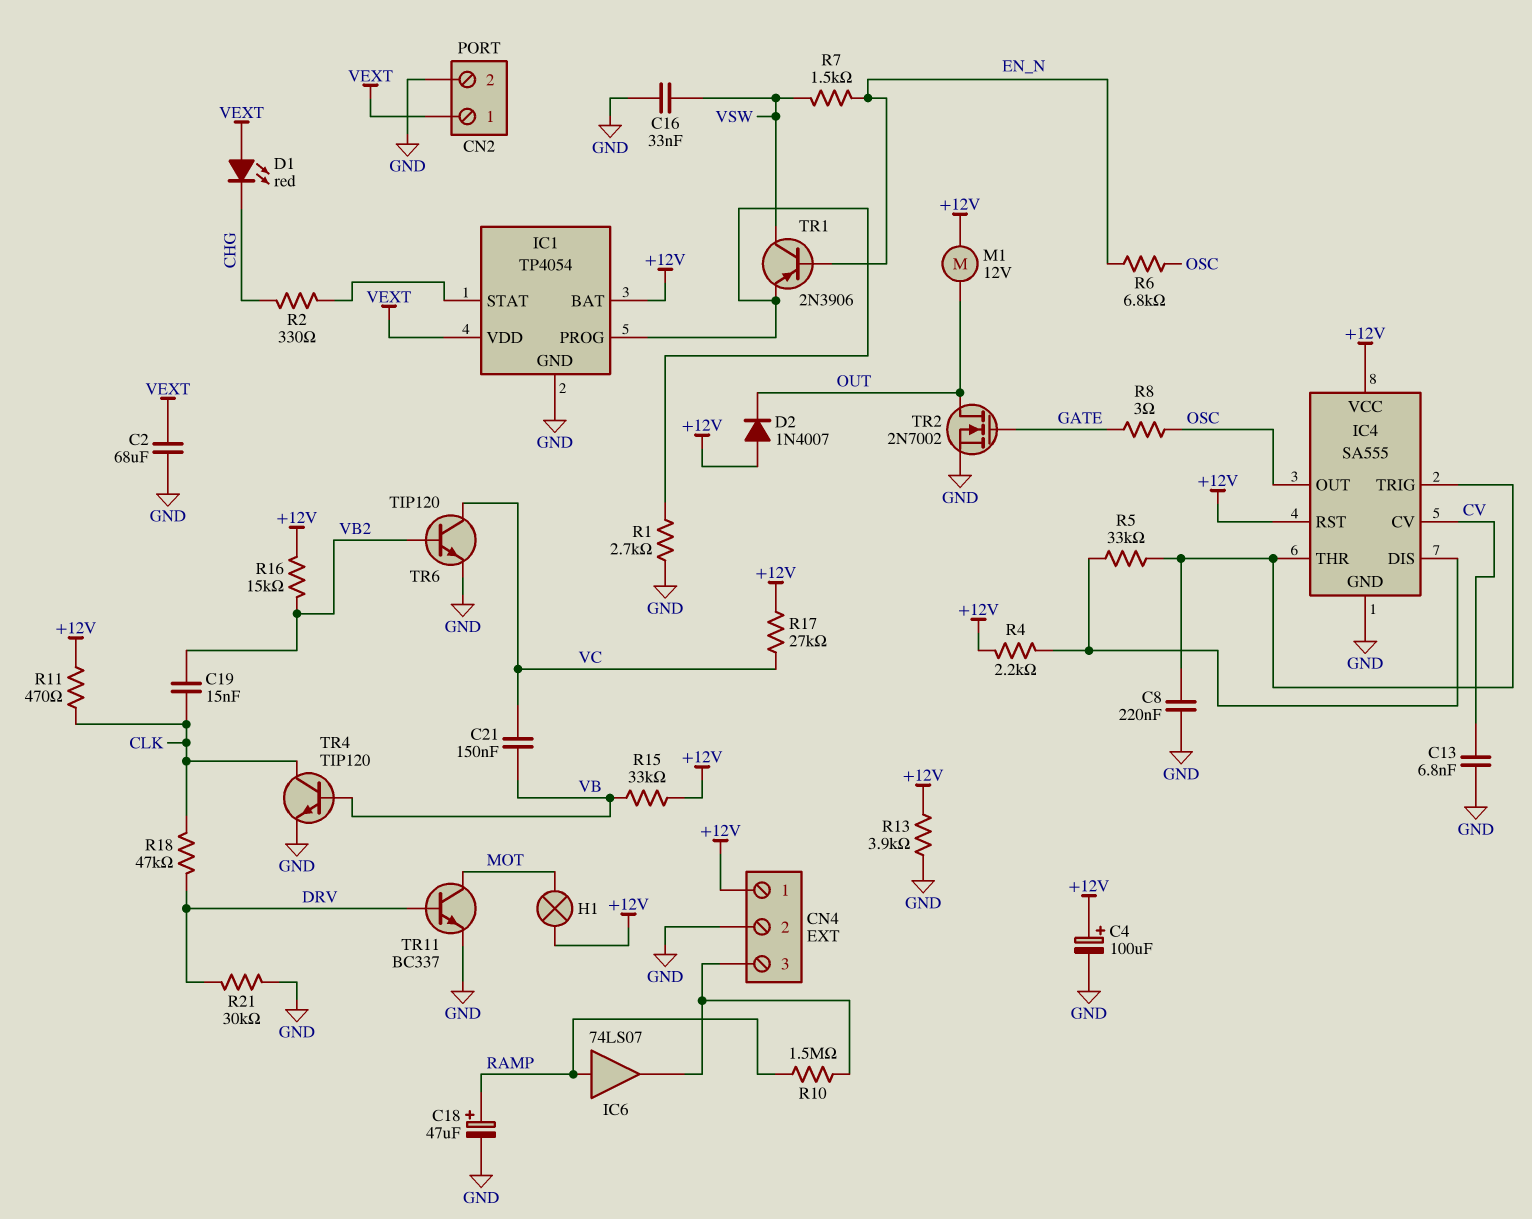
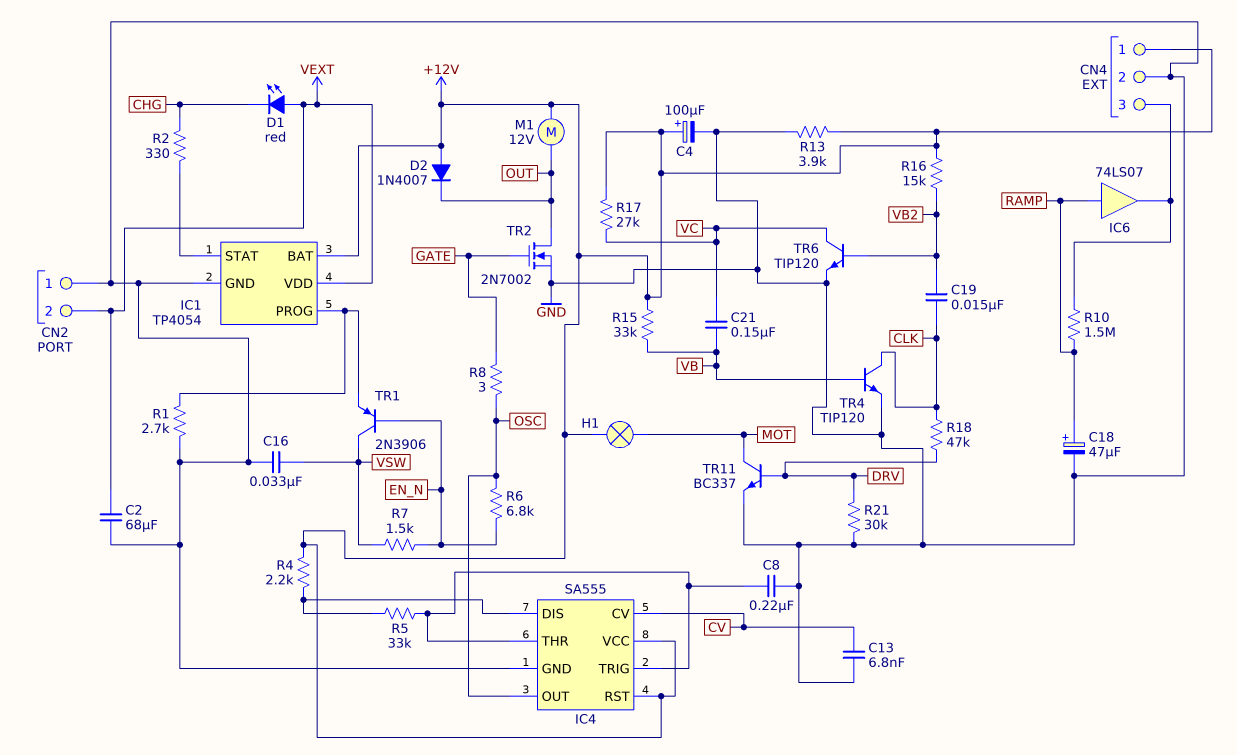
CN2 pin 1: VEXT -> GND
CN2 pin 2: GND -> VEXT
R11: 470 (+12V, CLK) -> none

